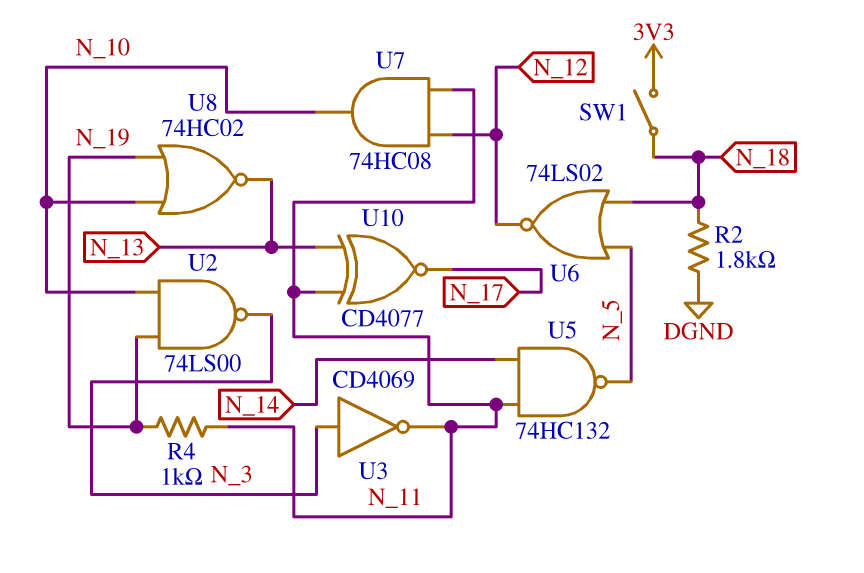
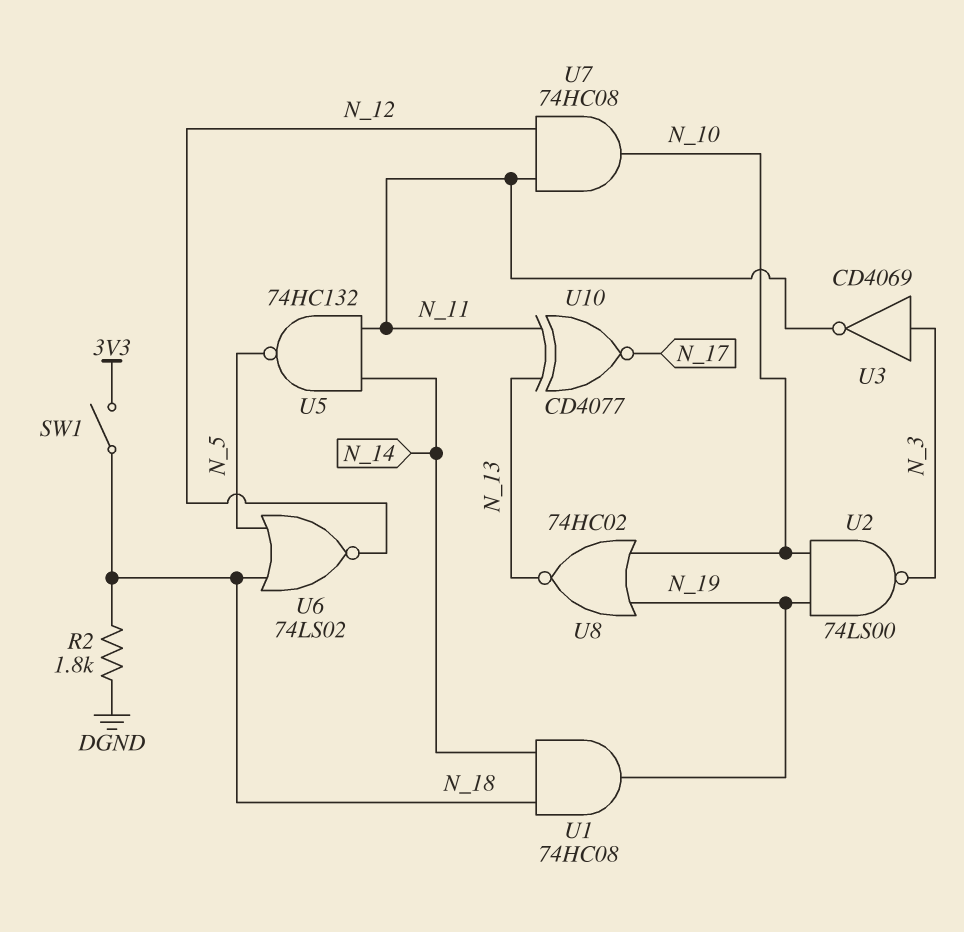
R4: 1k (N_11, N_19) -> none
U1: none -> AND 74HC08 (in N_14, in N_18, out N_19)

